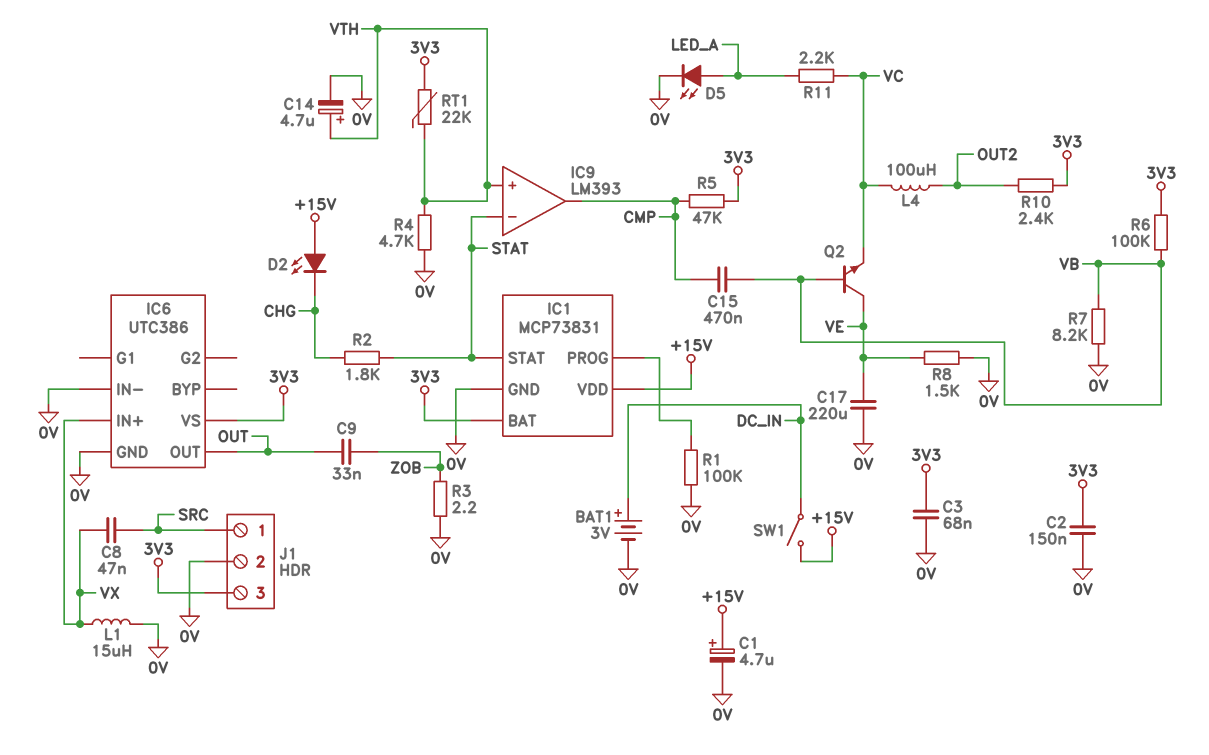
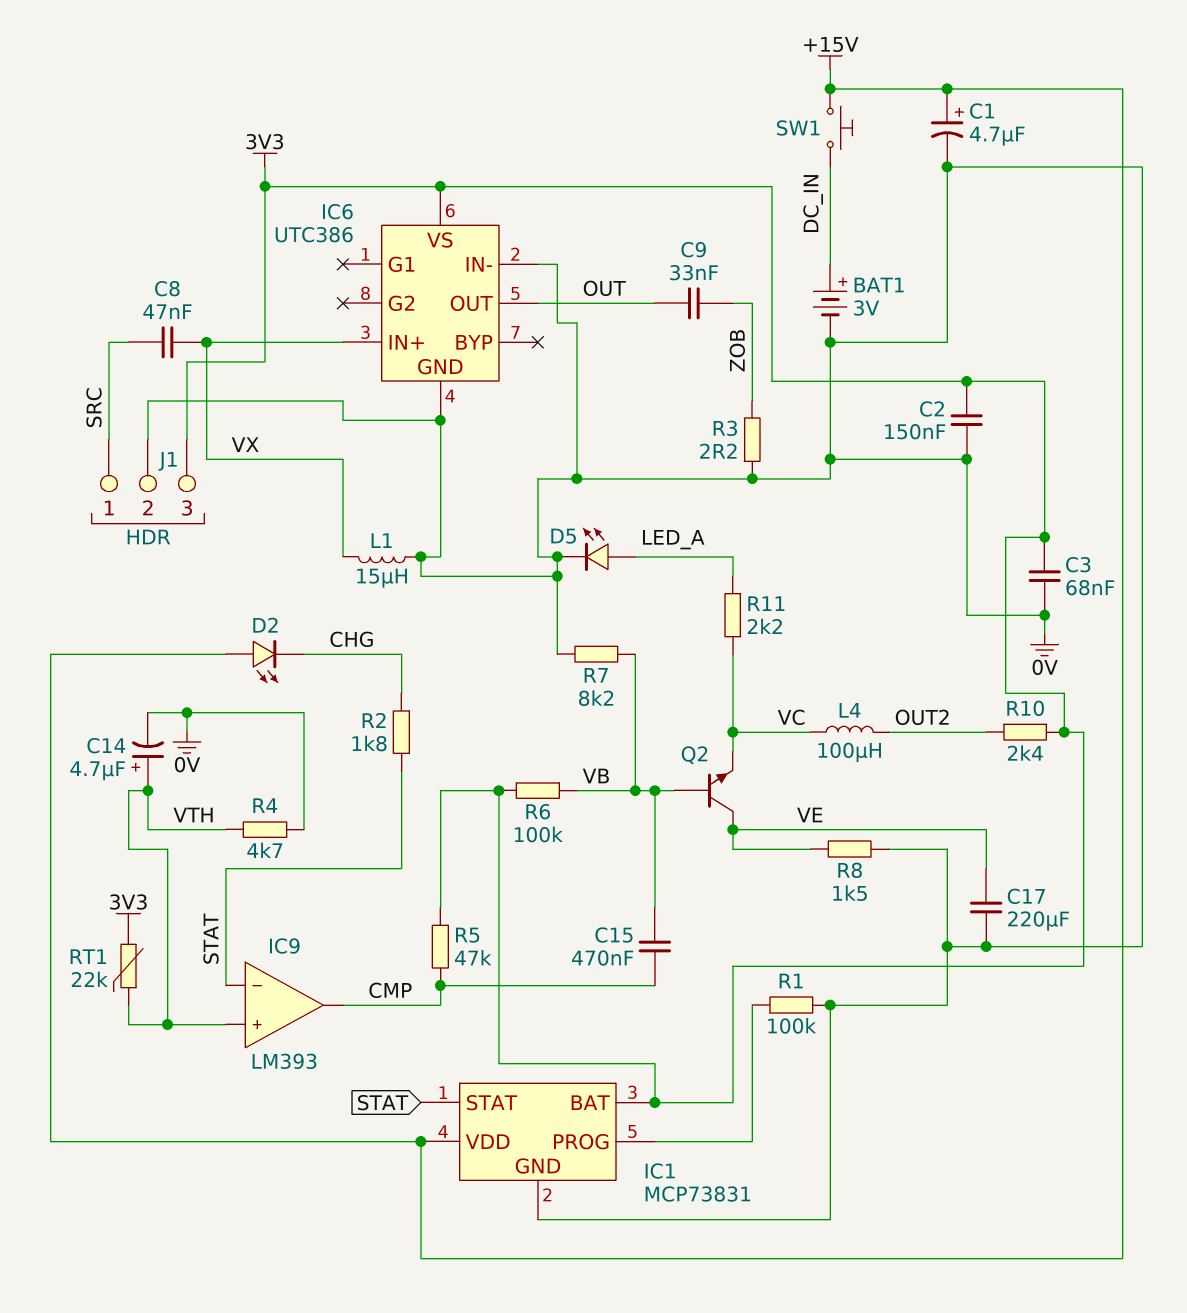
SW1: switch (+15V, DC_IN) -> button (+15V, DC_IN)

